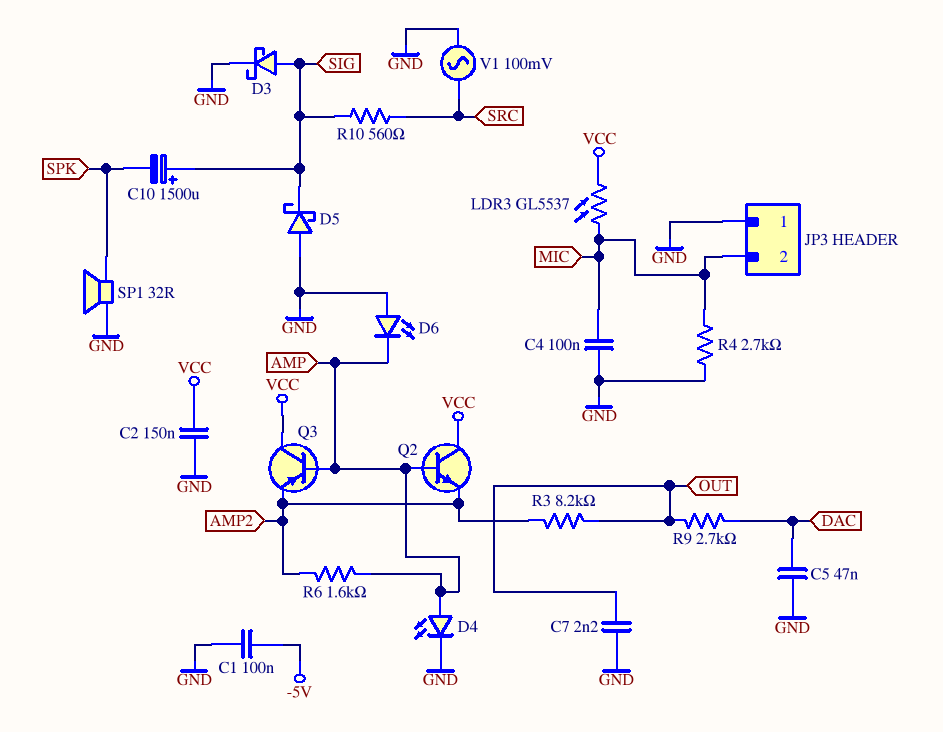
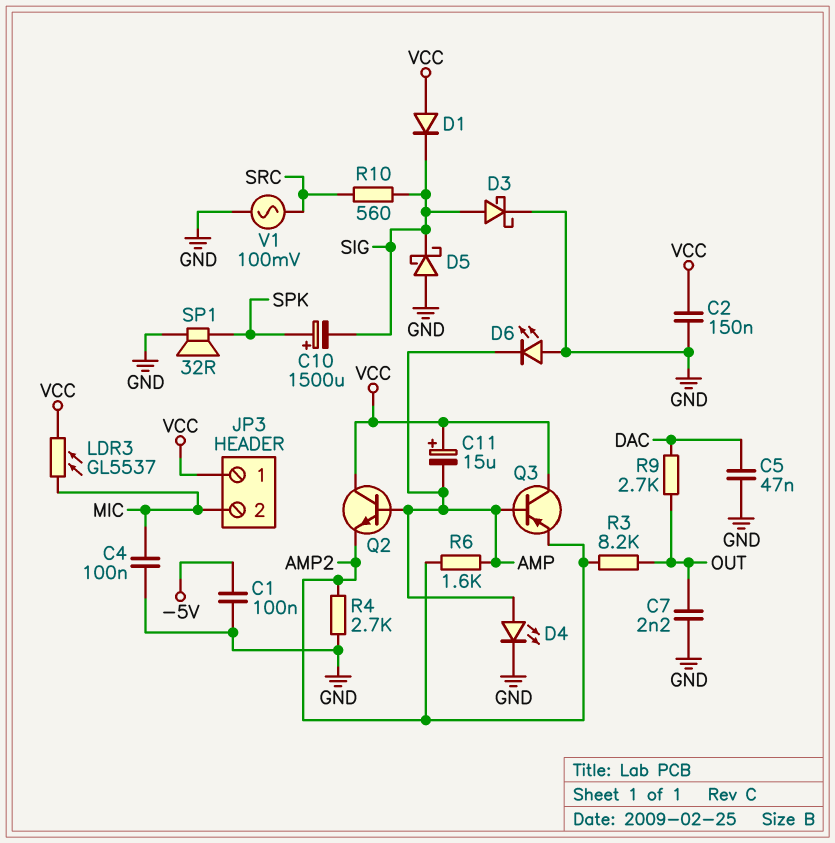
C10: 1500uF (plus SIG, minus SPK) -> 1500uF (plus SPK, minus SIG)
C11: none -> 15uF (plus VCC, minus AMP)
D1: none -> diode (A VCC, K SIG)
JP3 pin 1: GND -> VCC
R4: 2.7k (GND, MIC) -> 2.7k (AMP2, GND)

